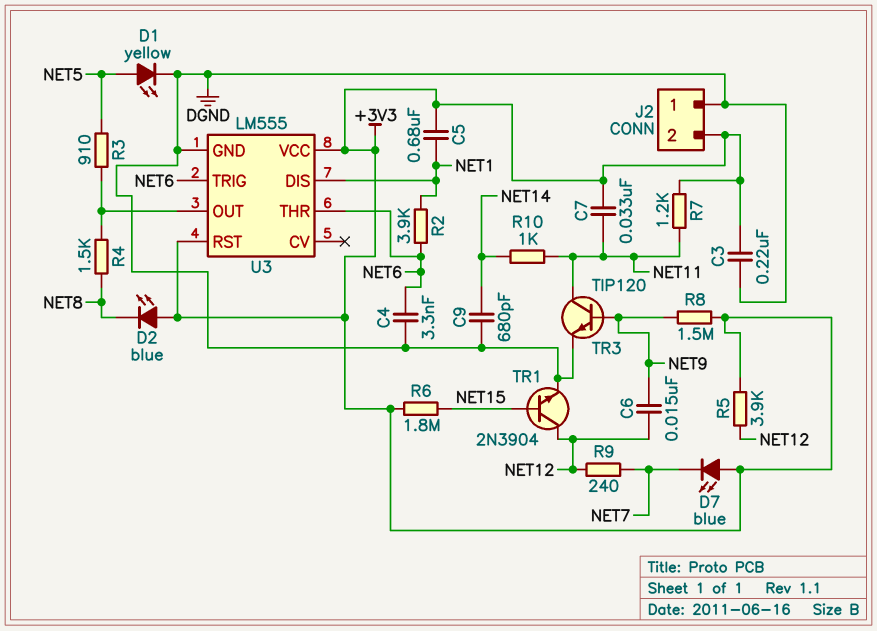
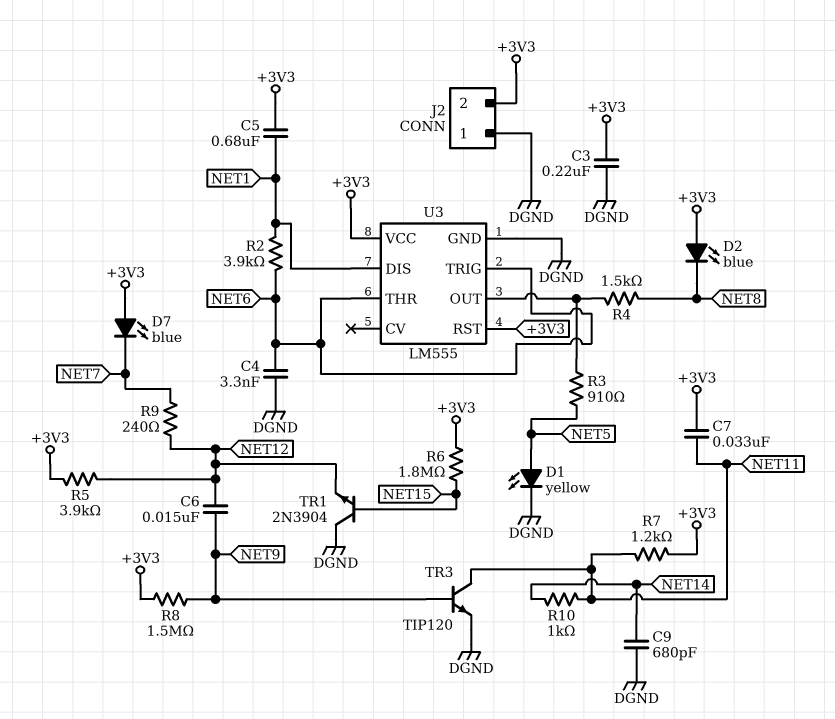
TR1: NPN 2N3904 (B NET15, C NET12, E DGND) -> NPN 2N3904 (B NET15, C DGND, E NET12)

